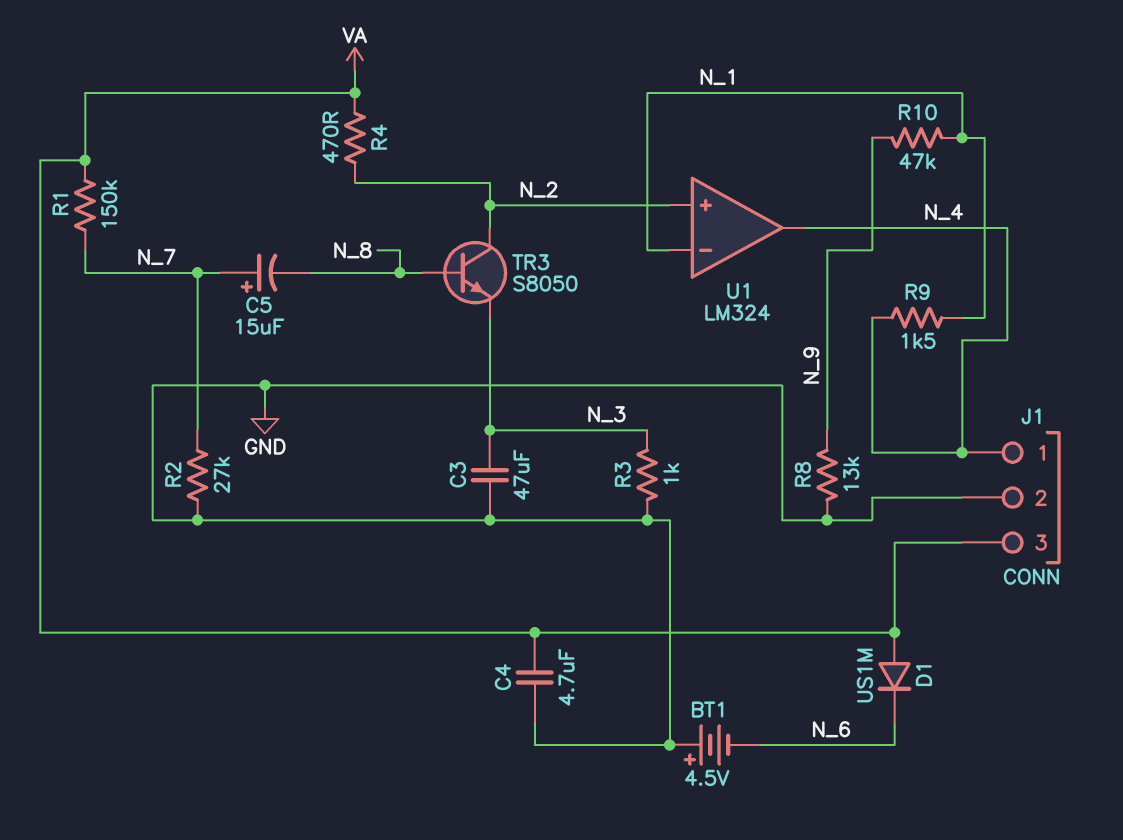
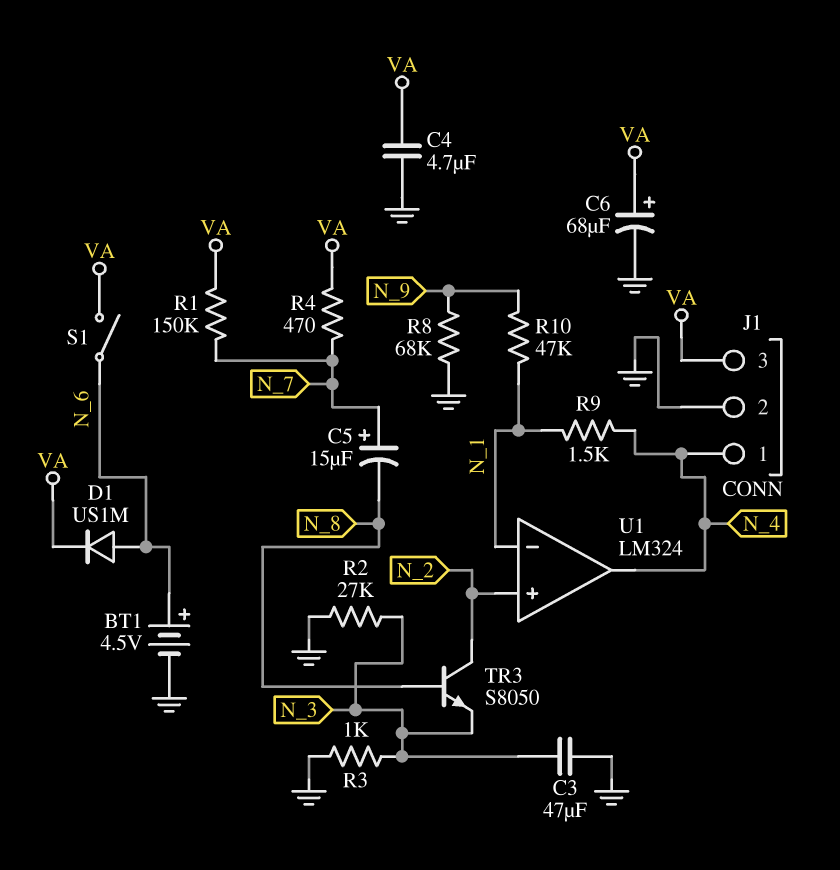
BT1: 4.5V (plus GND, minus N_6) -> 4.5V (plus N_6, minus GND)
C6: none -> 68uF (plus VA, minus GND)
D1: diode US1M (A VA, K N_6) -> diode US1M (A N_6, K VA)
R2: 27k (GND, N_7) -> 27k (GND, N_3)
R4: 470 (N_2, VA) -> 470 (N_7, VA)
R8: 13k (GND, N_9) -> 68k (GND, N_9)
S1: none -> switch (N_6, VA)

